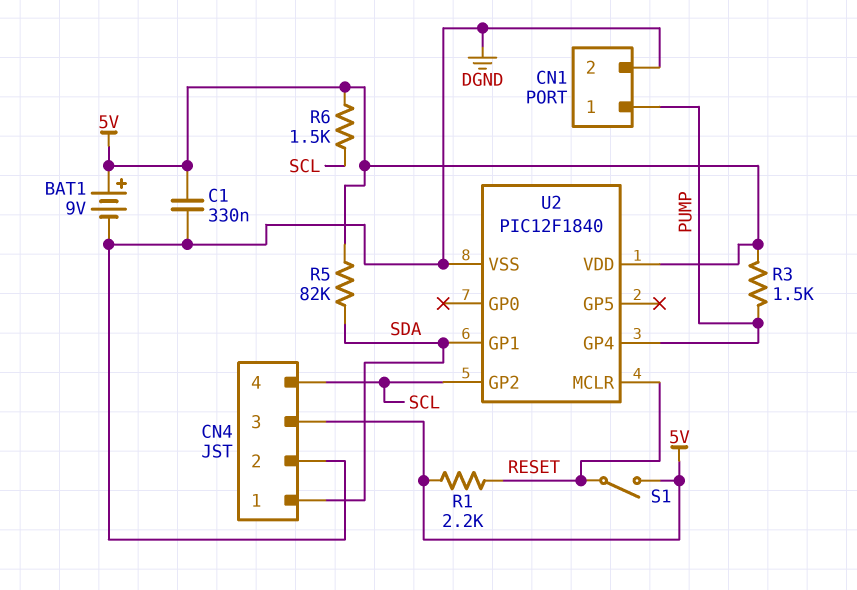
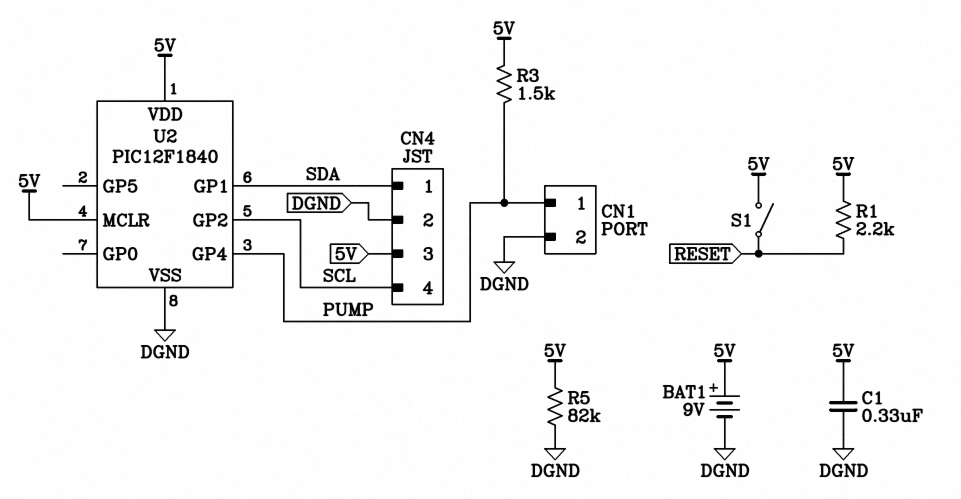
R5: 82k (5V, SDA) -> 82k (5V, DGND)
R6: 1.5k (5V, SCL) -> none
U2 pin MCLR: RESET -> 5V

